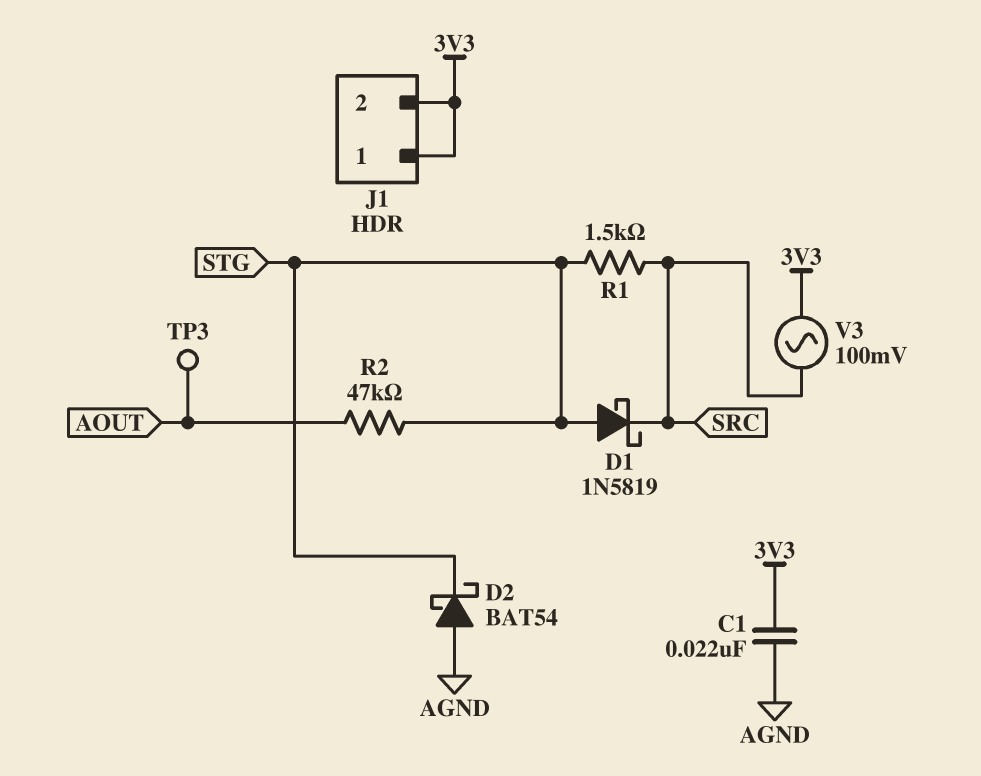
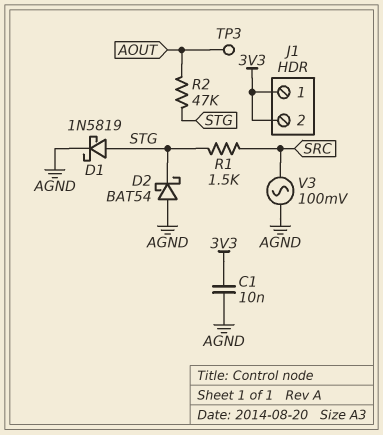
C1: 22nF (3V3, AGND) -> 10nF (3V3, AGND)
D1: schottky 1N5819 (A STG, K SRC) -> schottky 1N5819 (A STG, K AGND)
V3: AC 100mV (3V3, SRC) -> AC 100mV (AGND, SRC)

